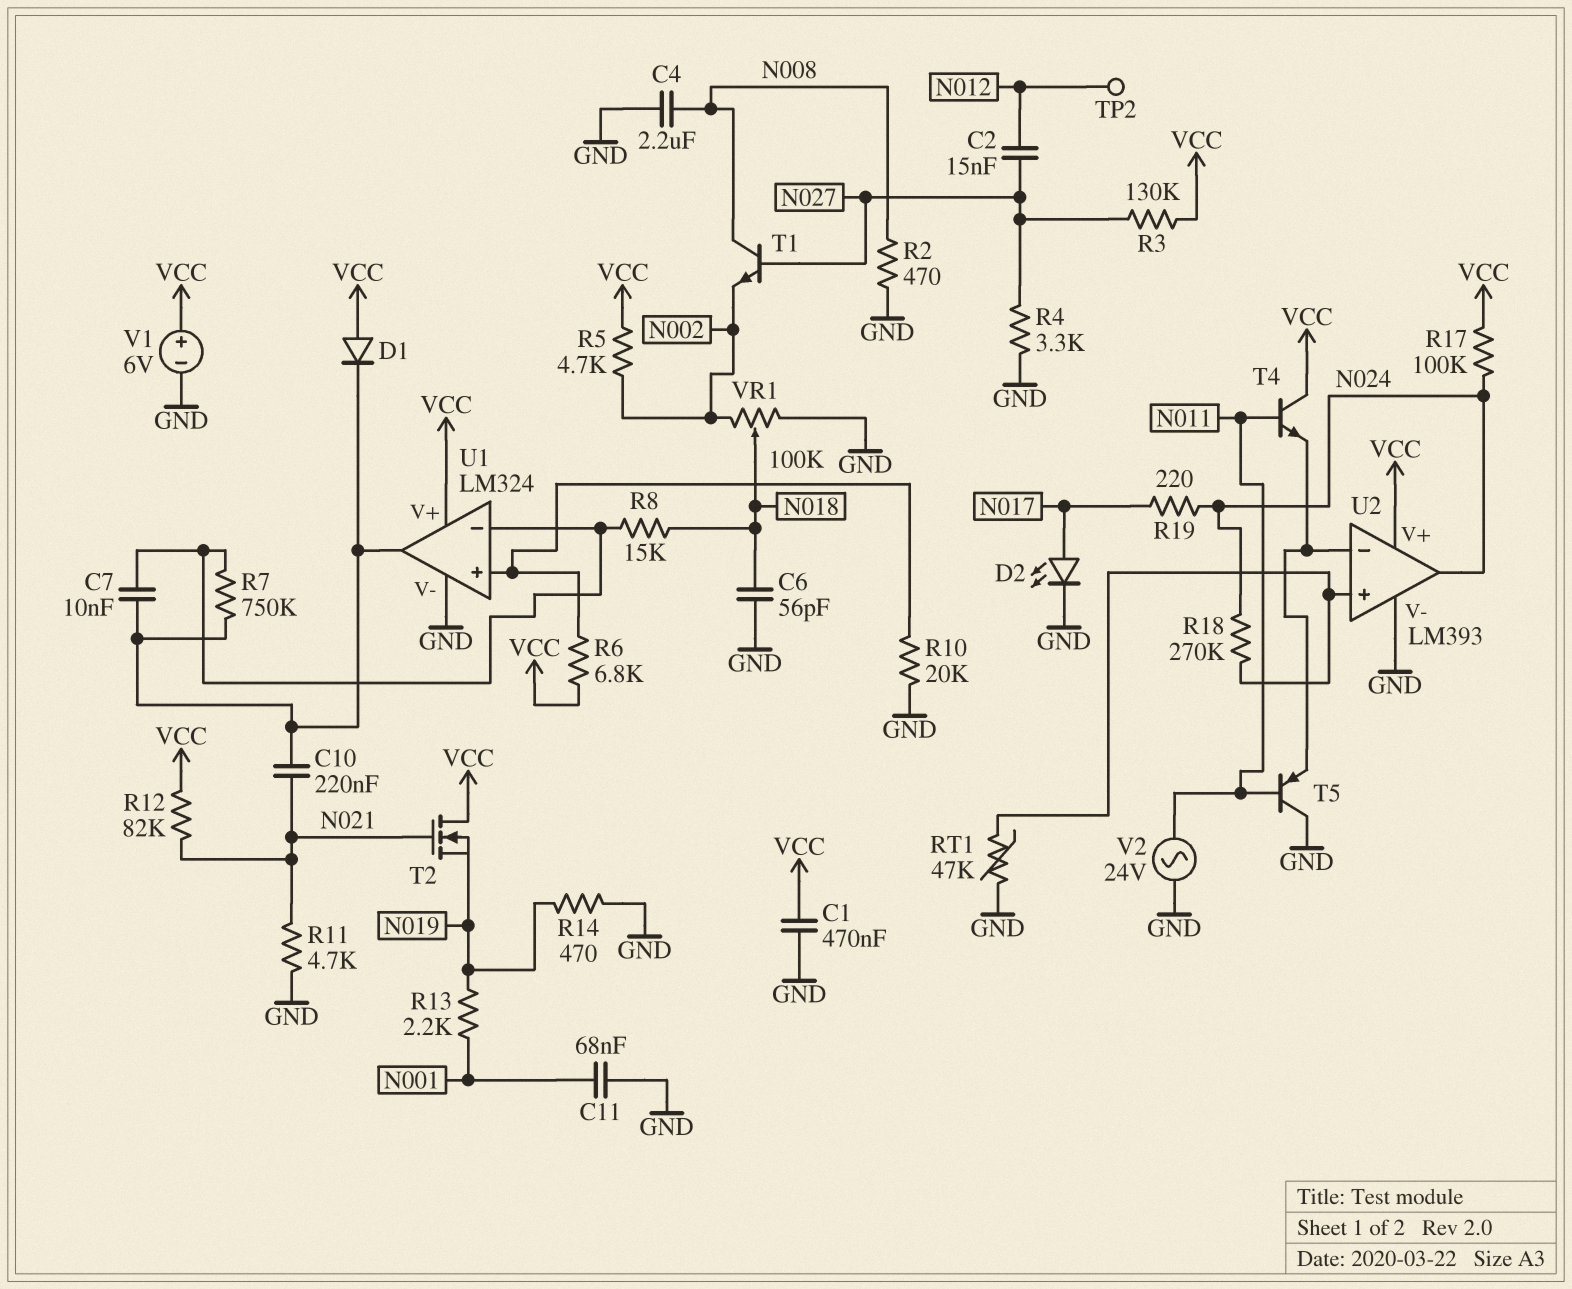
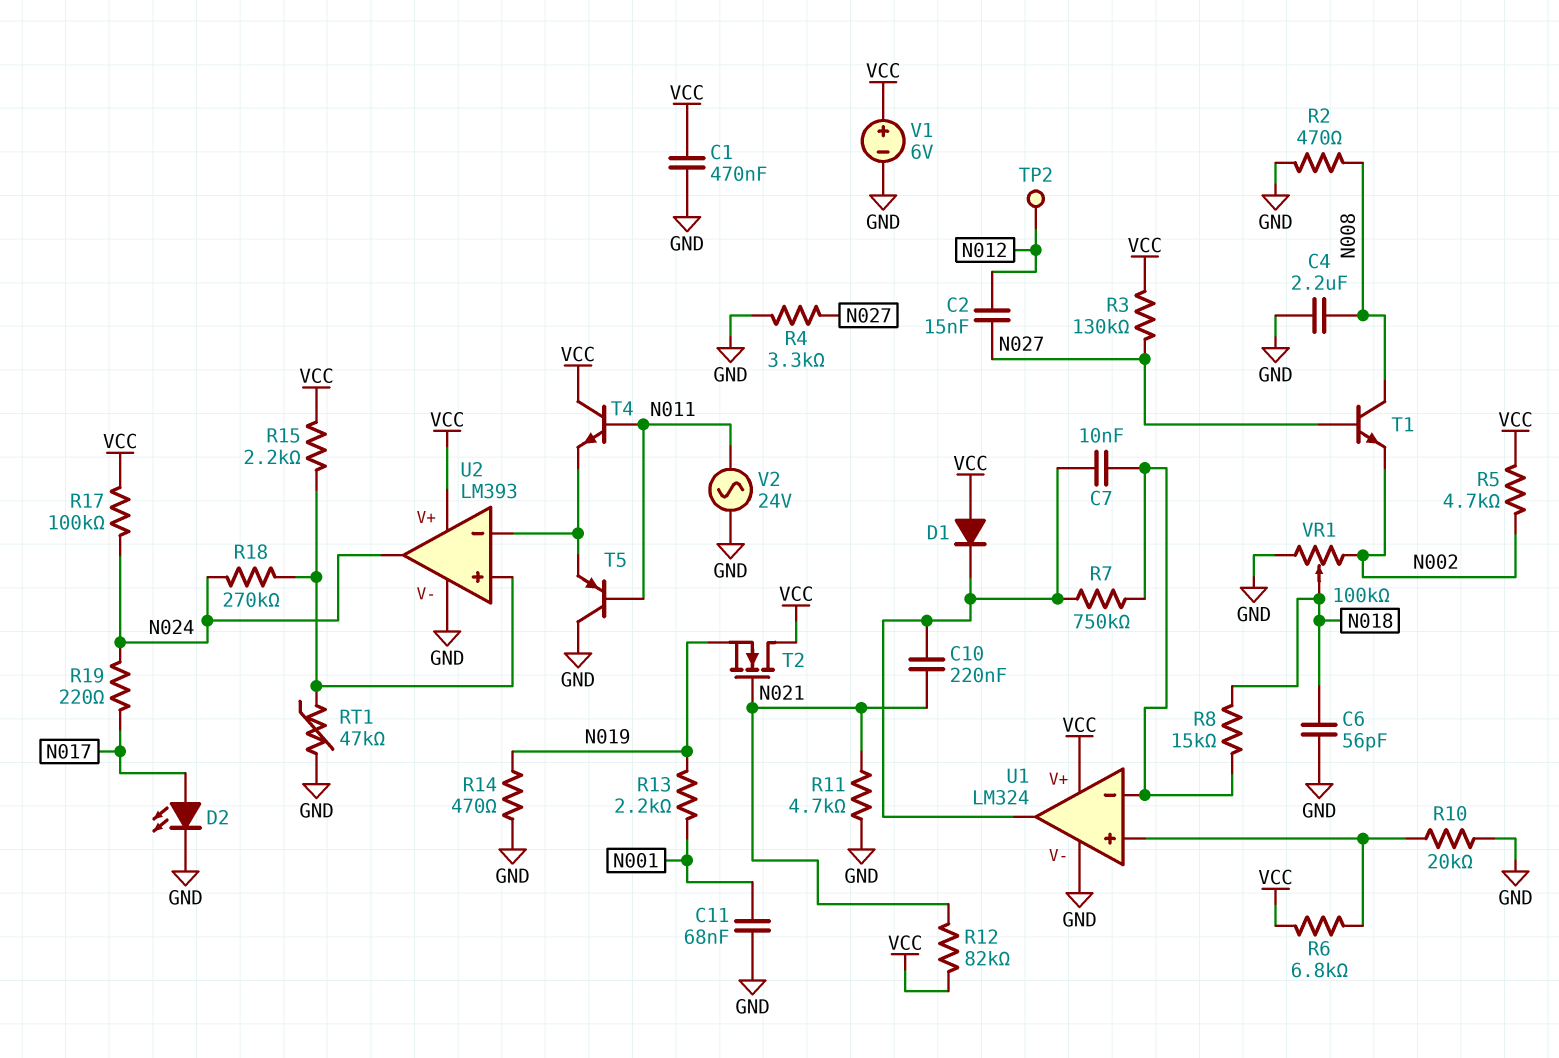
R15: none -> 2.2k (U2/in+, VCC)

